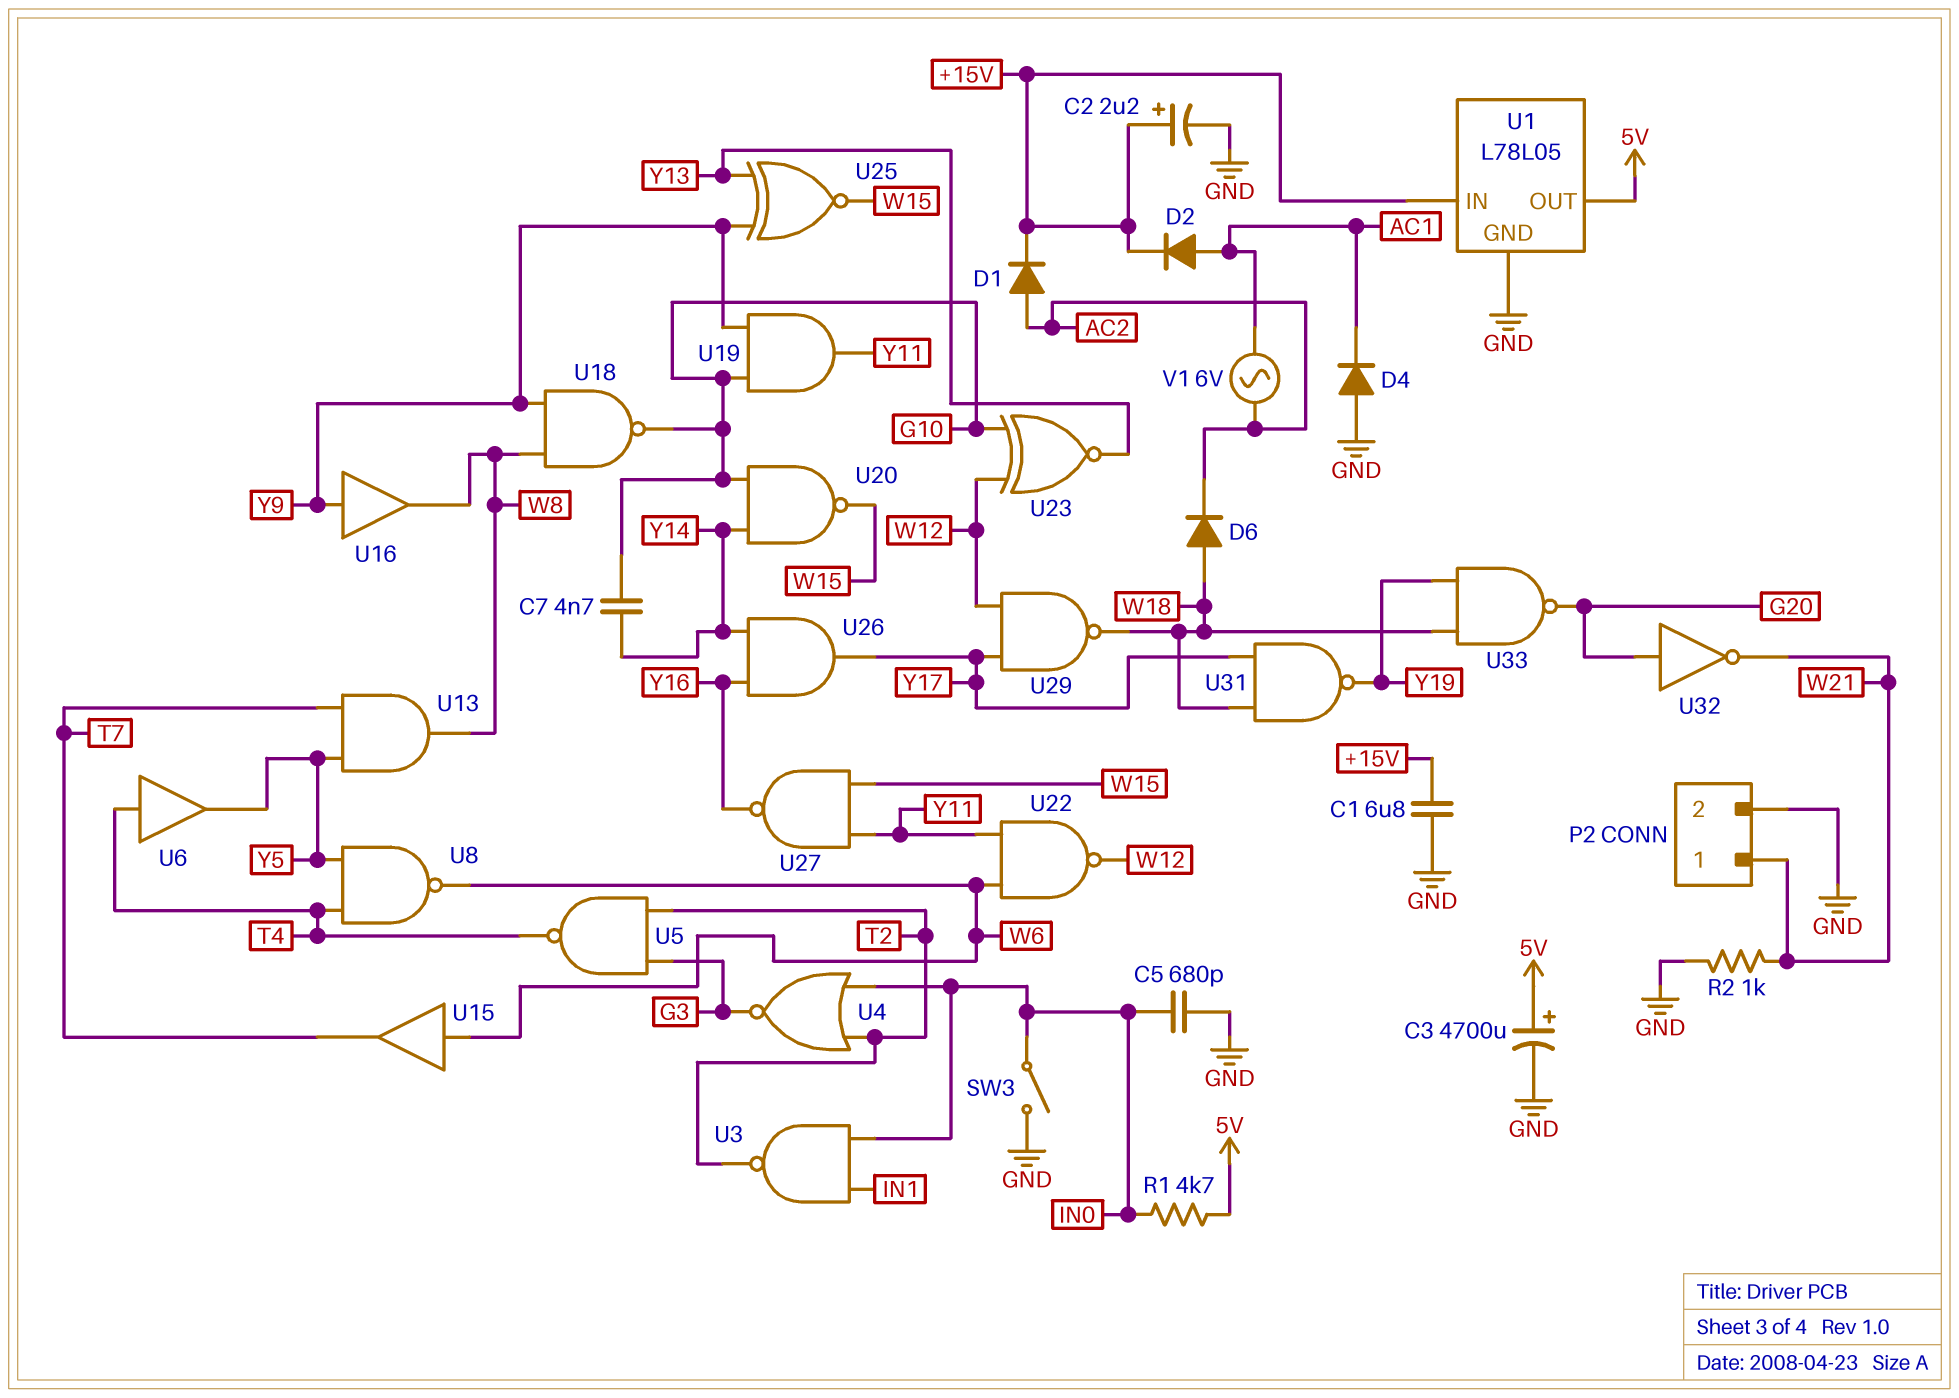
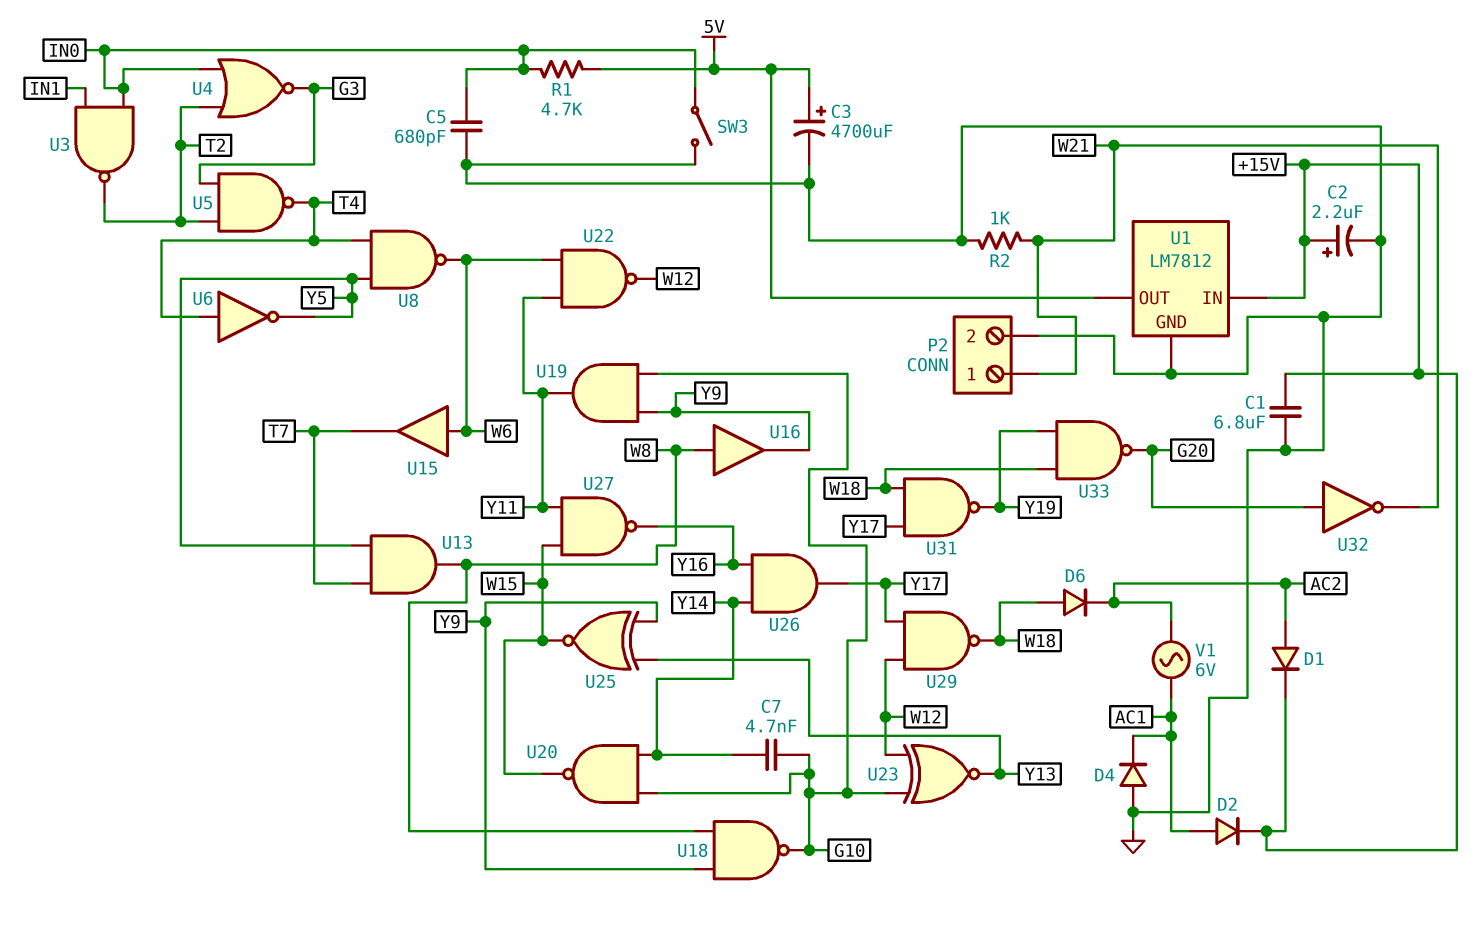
U1: L78L05 -> LM7812
U6: buffer (in T4, out Y5) -> NOT (in T4, out Y5)
U16: buffer (in Y9, out W8) -> buffer (in W8, out Y9)

